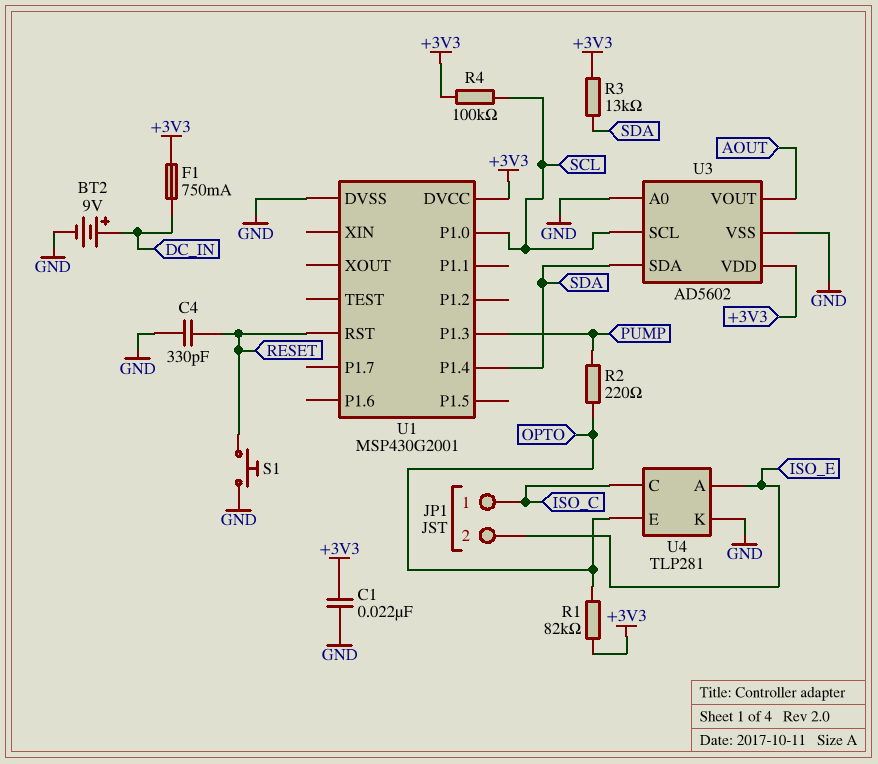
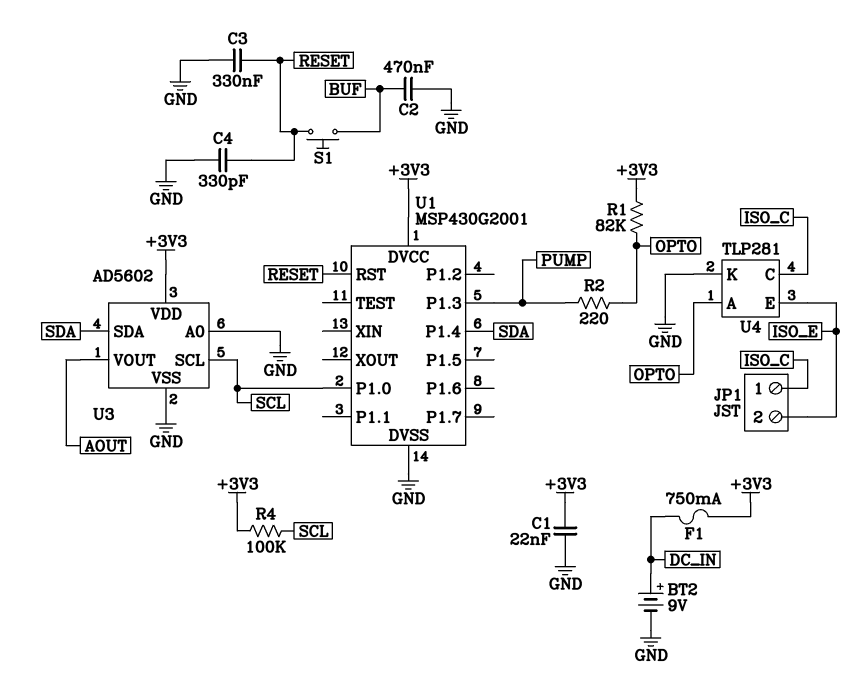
C2: none -> 470nF (BUF, GND)
C3: none -> 330nF (GND, RESET)
R3: 13k (+3V3, SDA) -> none
S1: button (GND, RESET) -> button (BUF, RESET)
U4 pin A: ISO_E -> OPTO
U4 pin E: OPTO -> ISO_E

